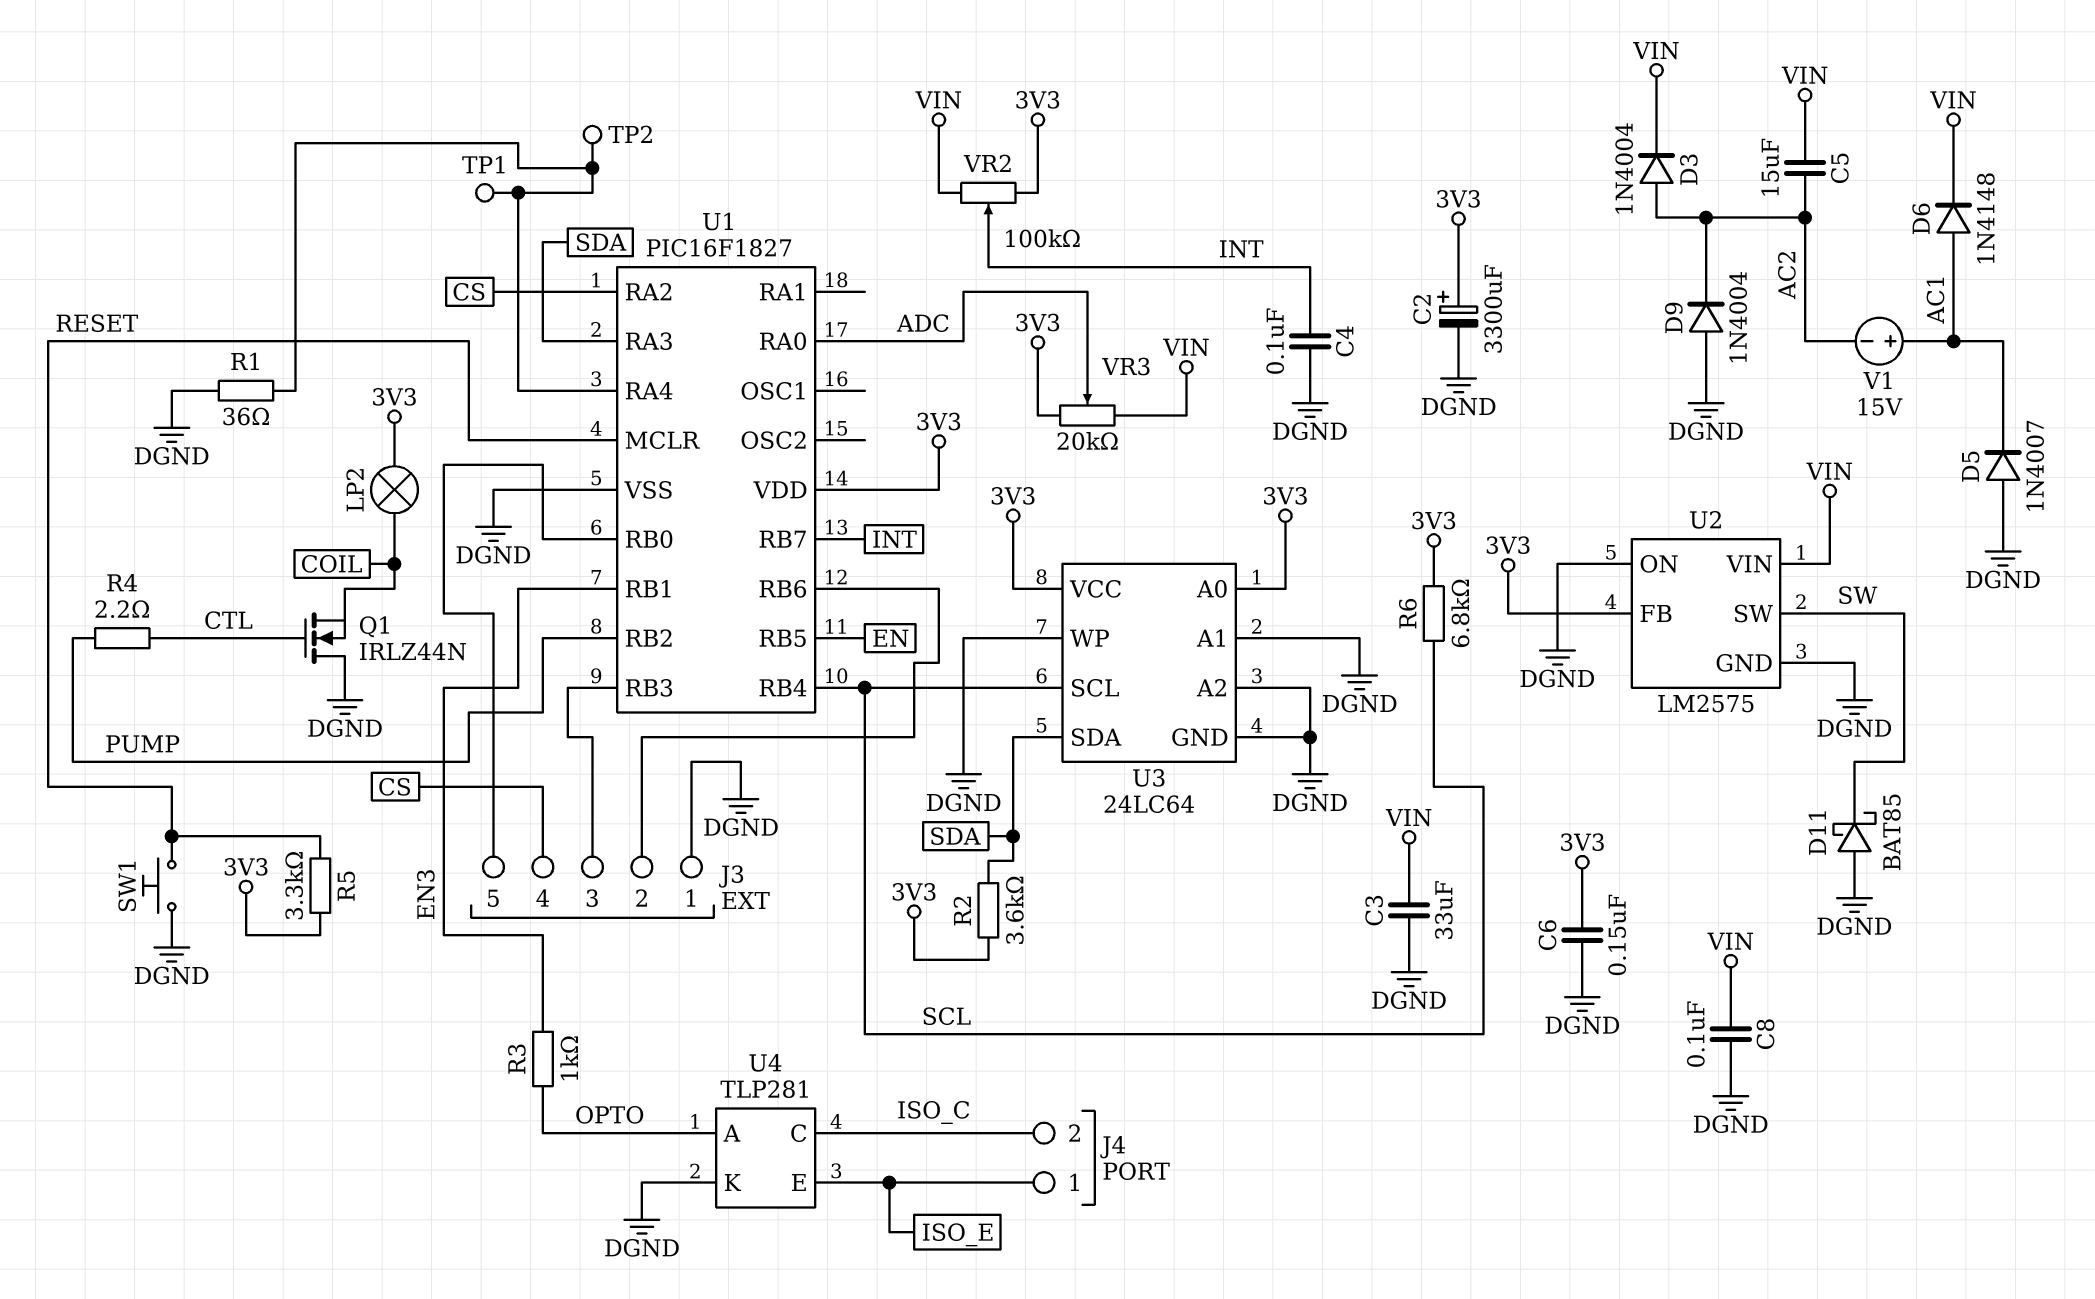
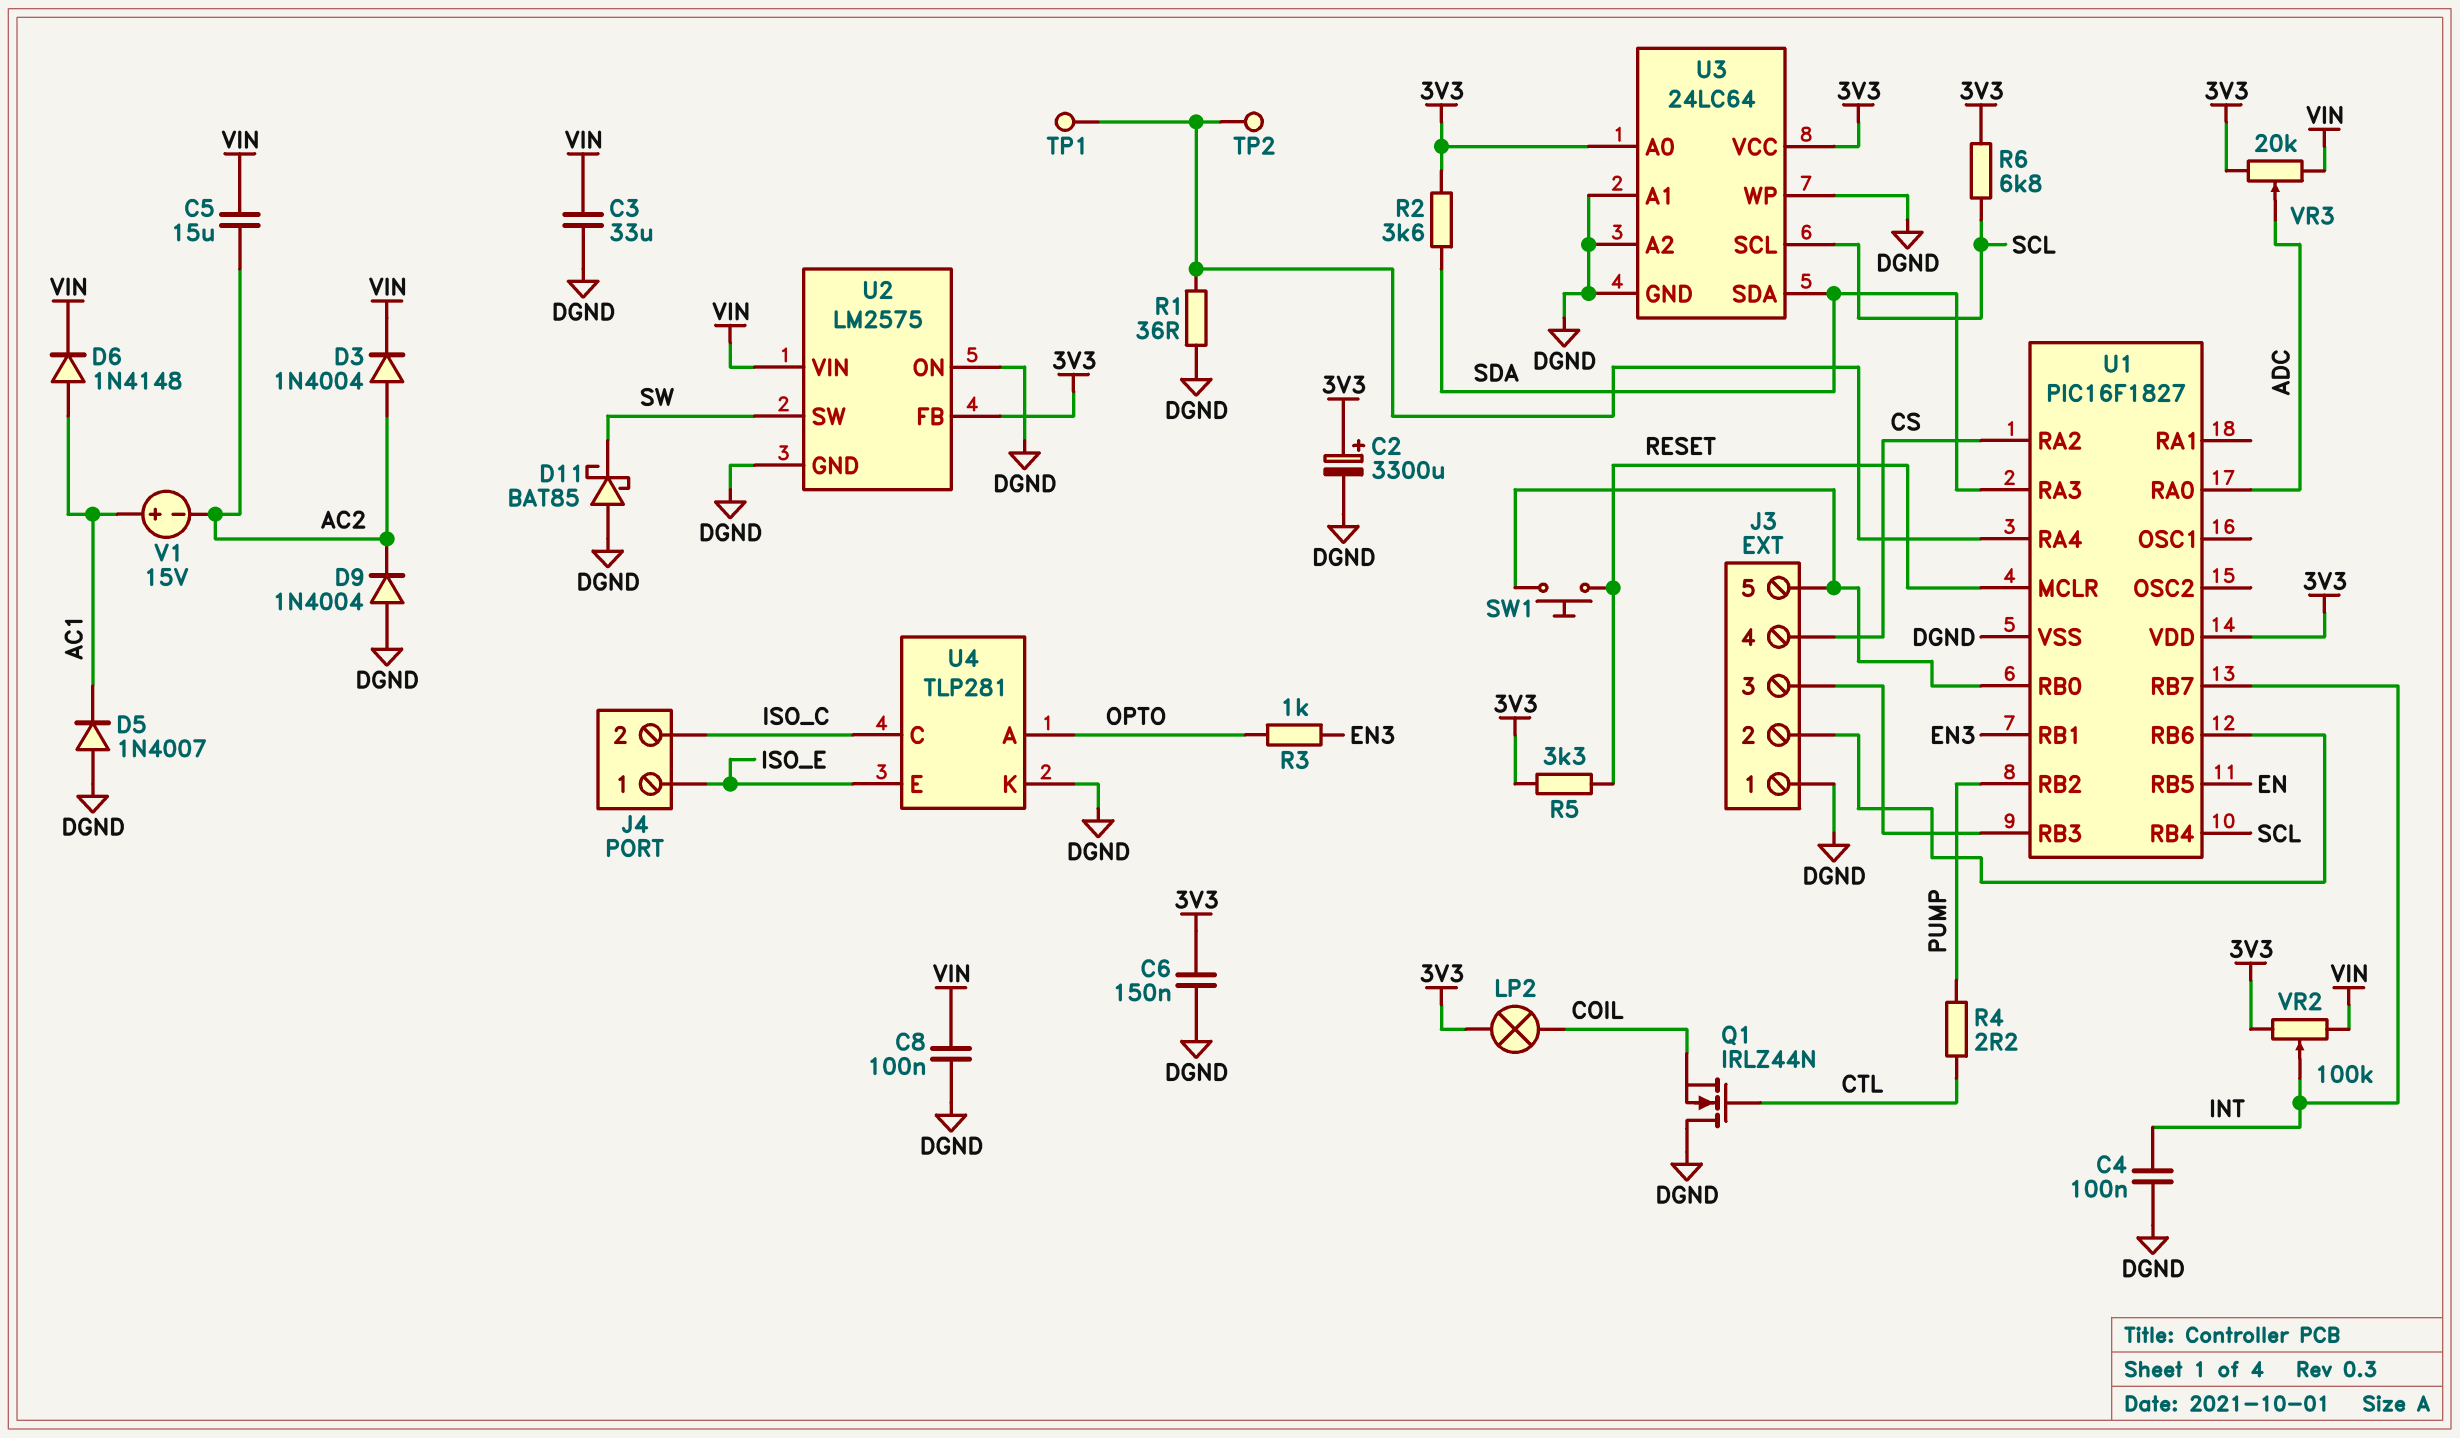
SW1: button (DGND, RESET) -> button (J3/5, RESET)

